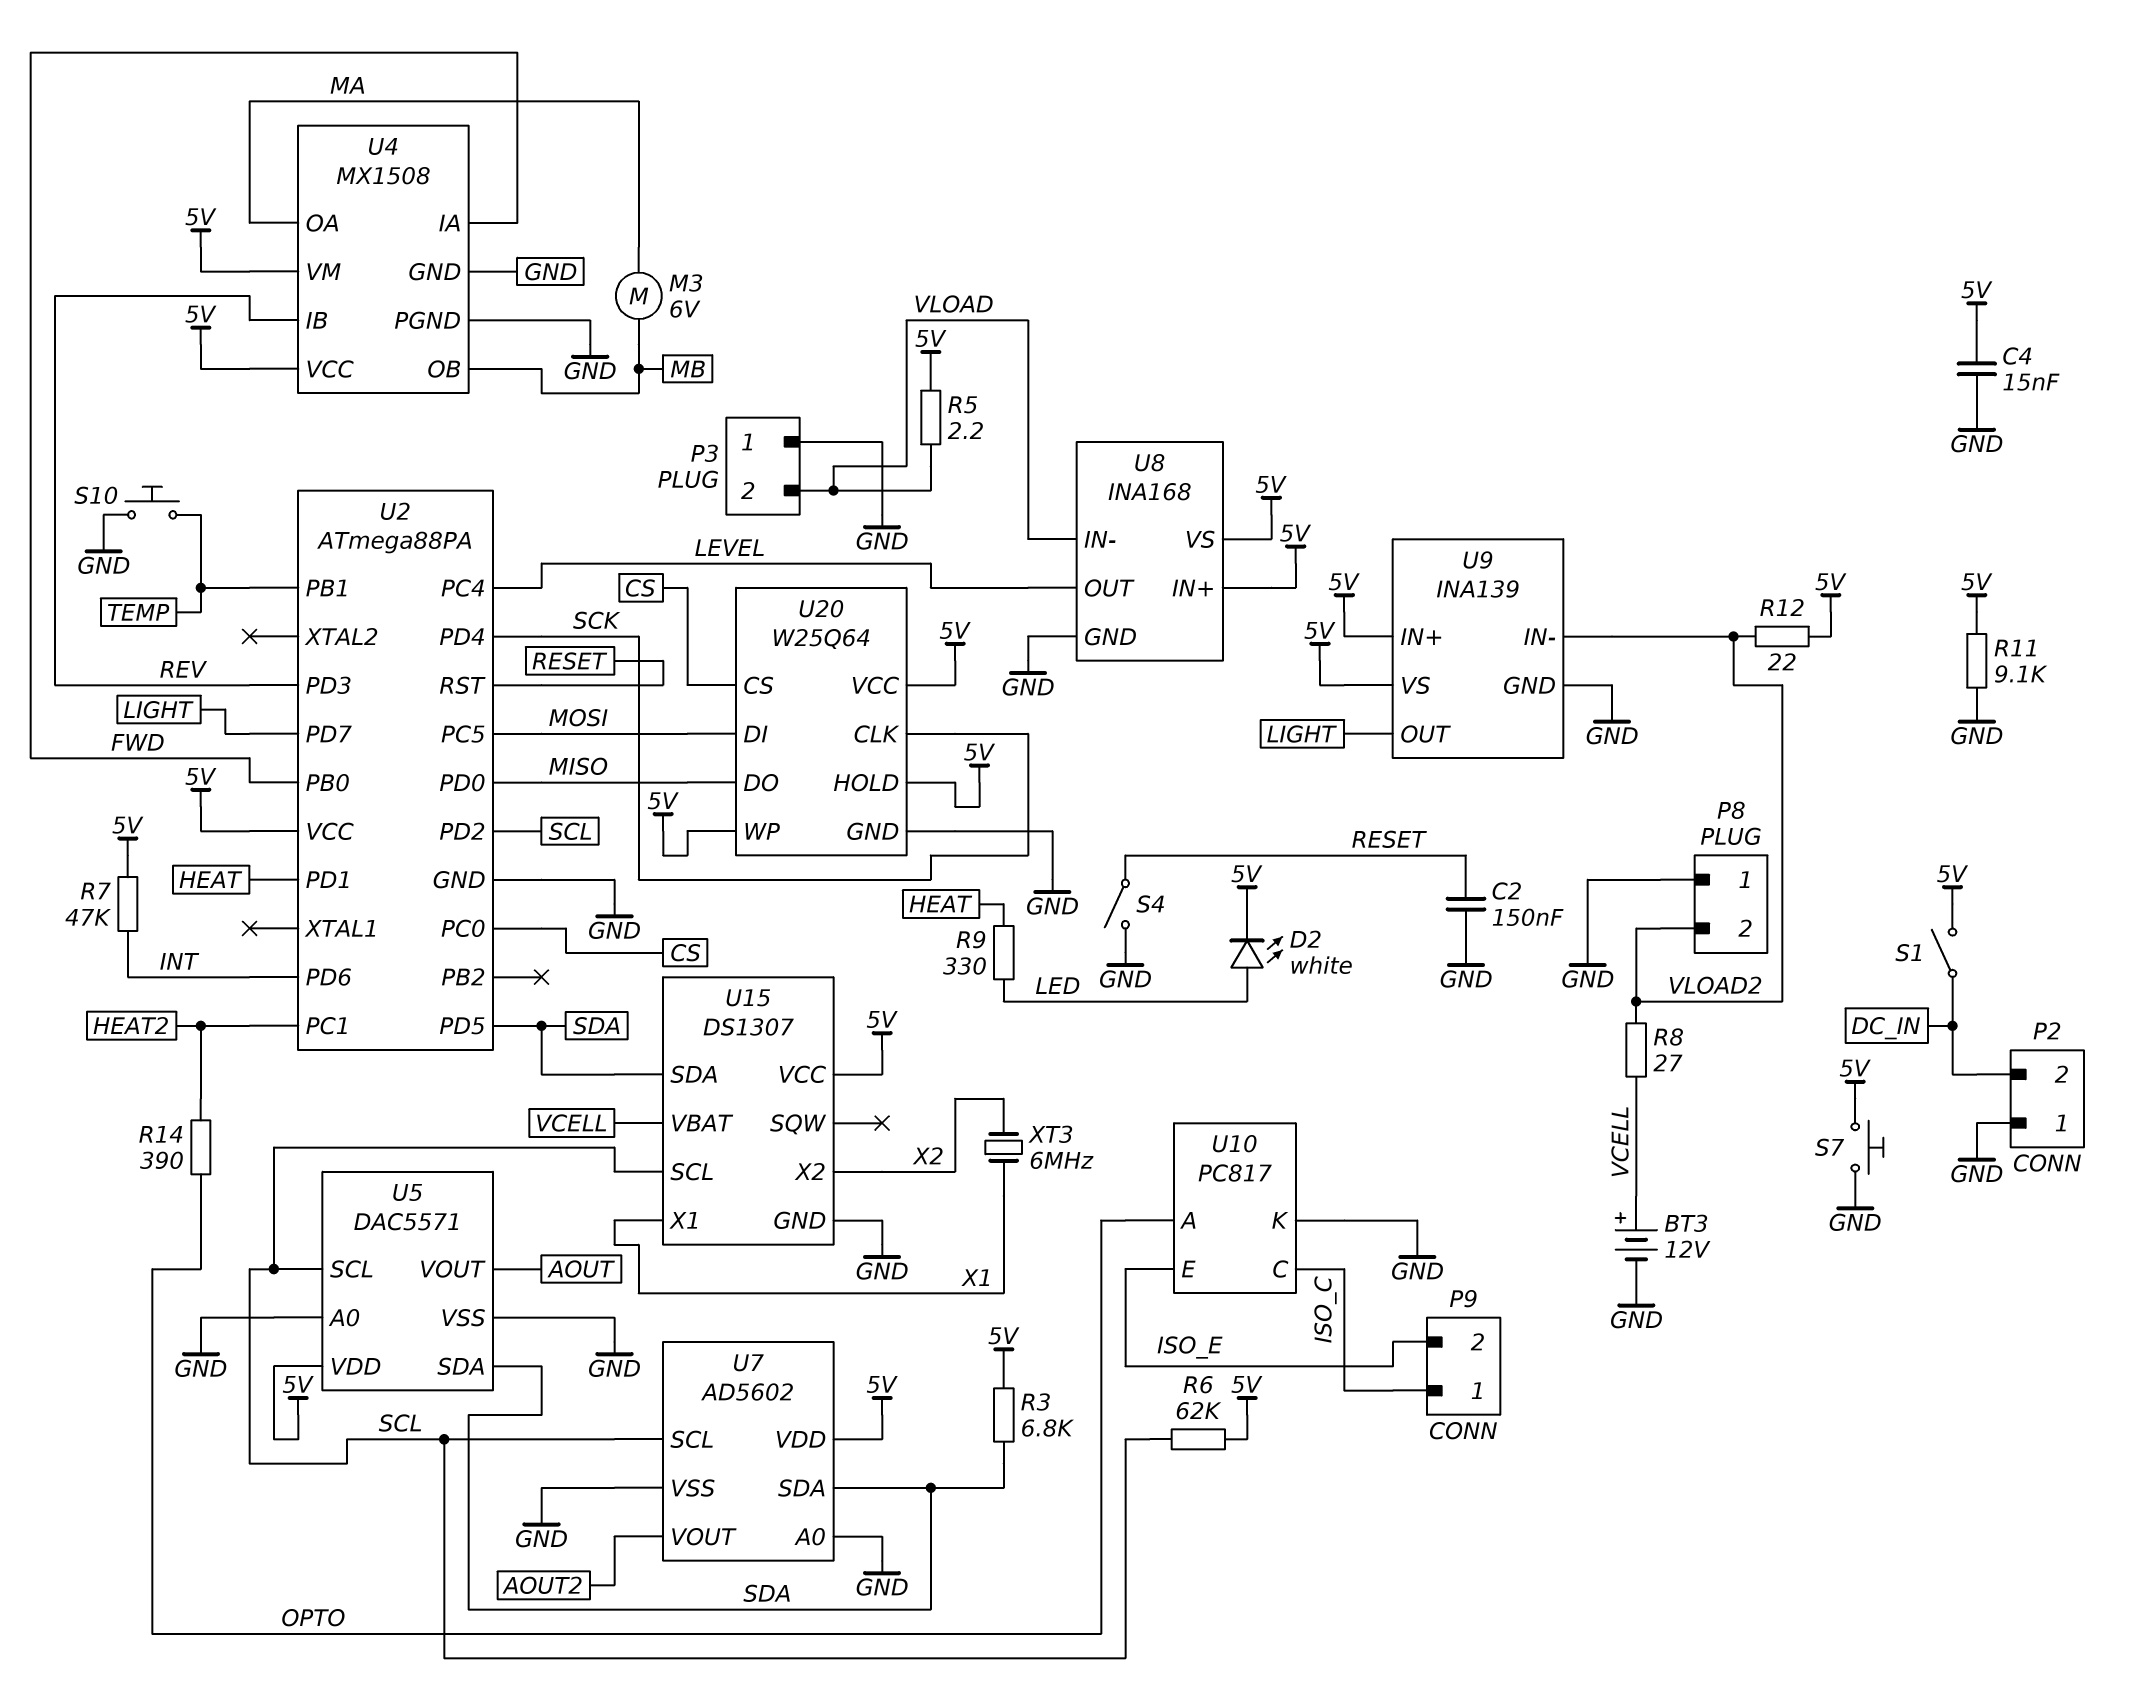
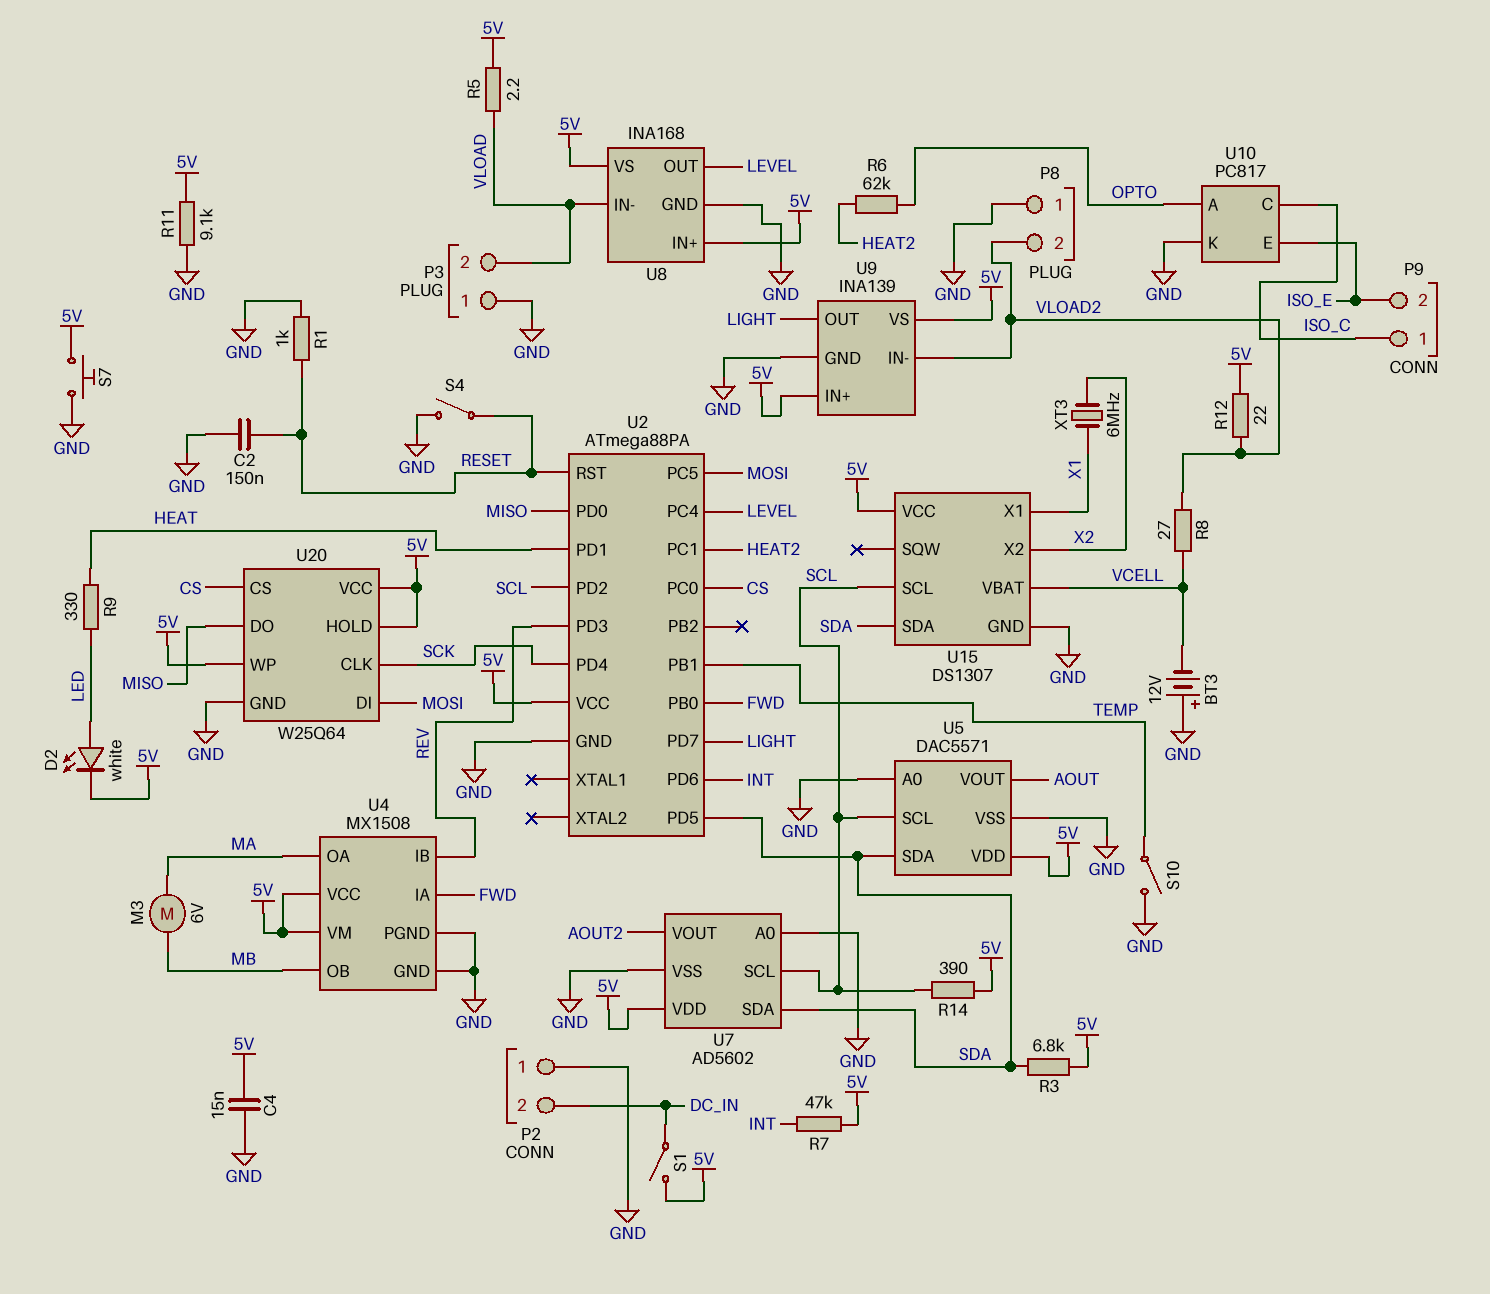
BT3: 12V (plus VCELL, minus GND) -> 12V (plus GND, minus VCELL)
R1: none -> 1k (GND, RESET)
R6: 62k (5V, SCL) -> 62k (HEAT2, OPTO)
R14: 390 (HEAT2, OPTO) -> 390 (5V, SCL)
S10: button (GND, TEMP) -> switch (GND, TEMP)

